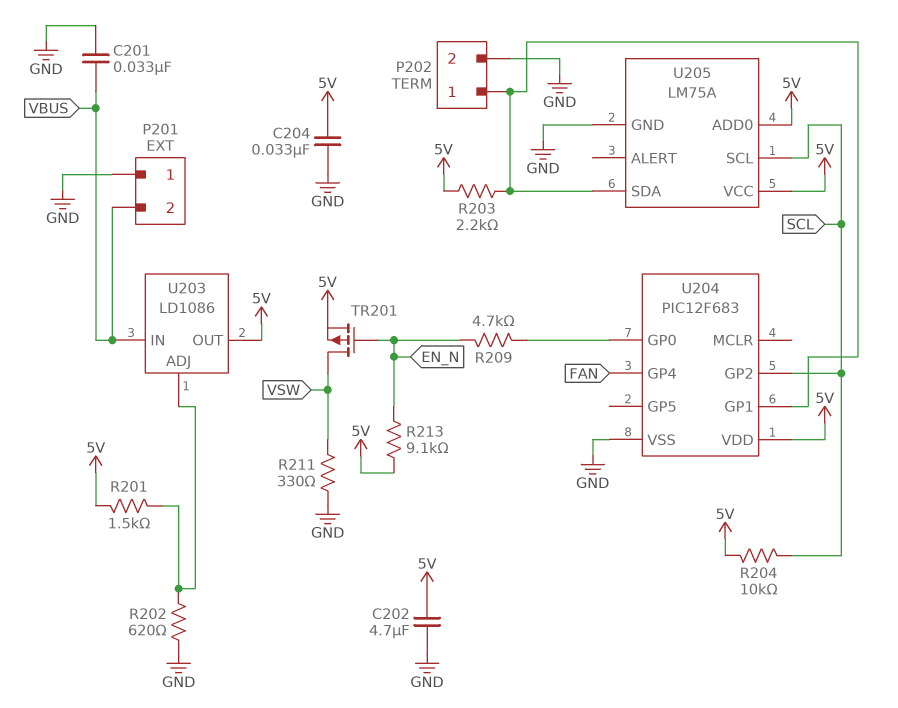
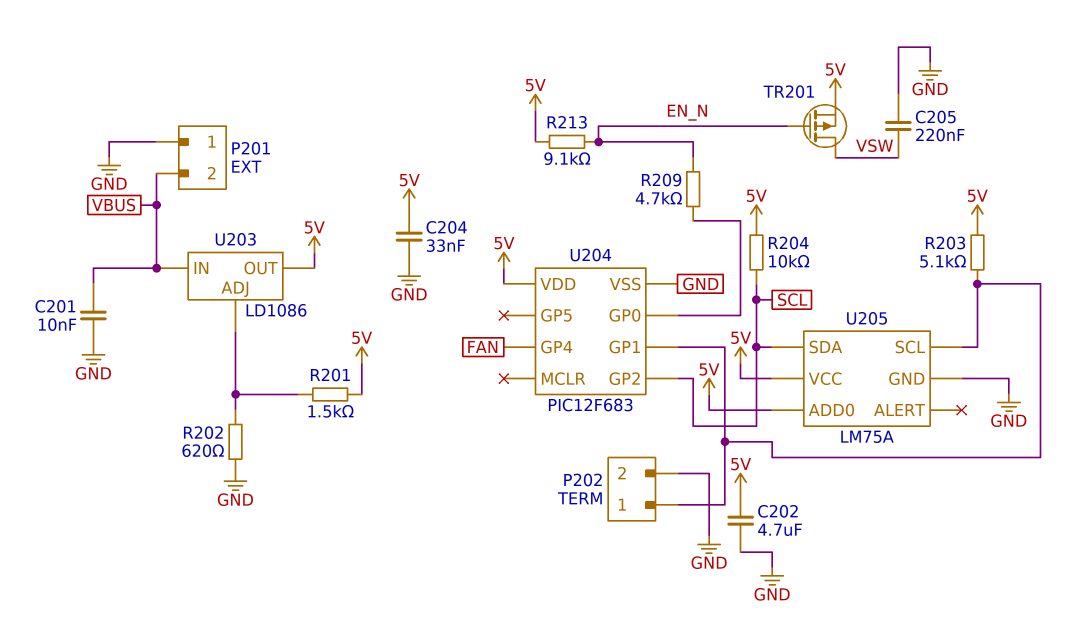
C201: 33nF (GND, VBUS) -> 10nF (GND, VBUS)
C205: none -> 220nF (GND, VSW)
R203: 2.2k (5V, P202/1) -> 5.1k (5V, P202/1)
R211: 330 (GND, VSW) -> none
U205 pin SCL: SCL -> P202/1
U205 pin SDA: P202/1 -> SCL

